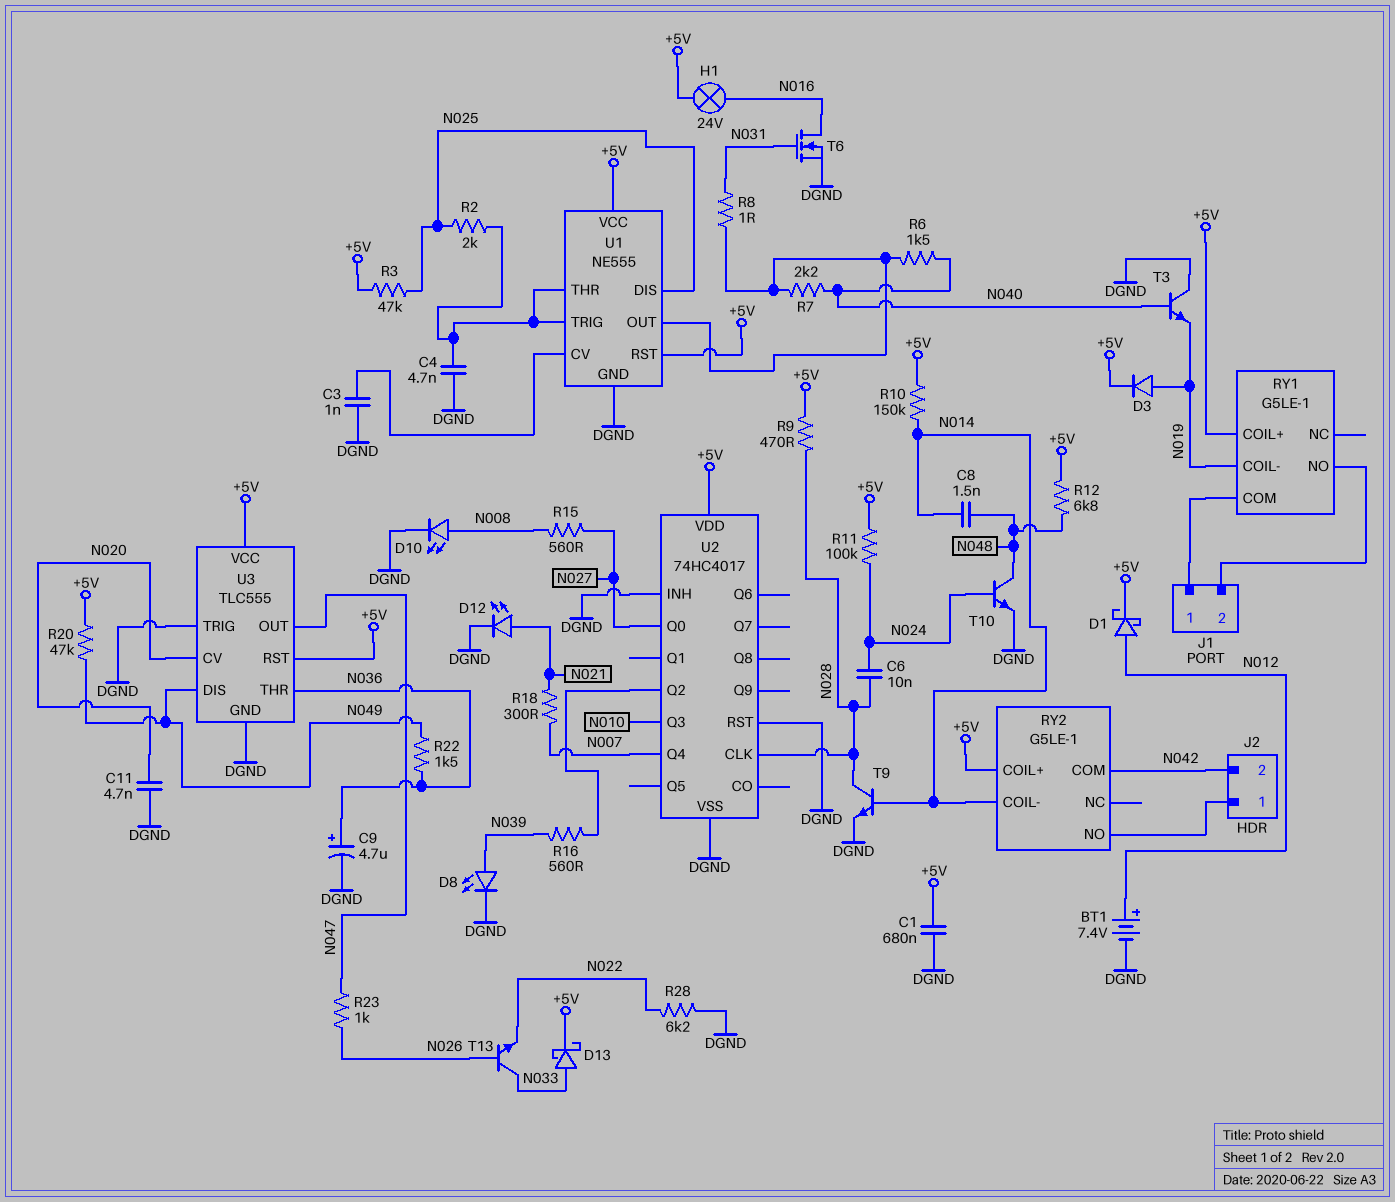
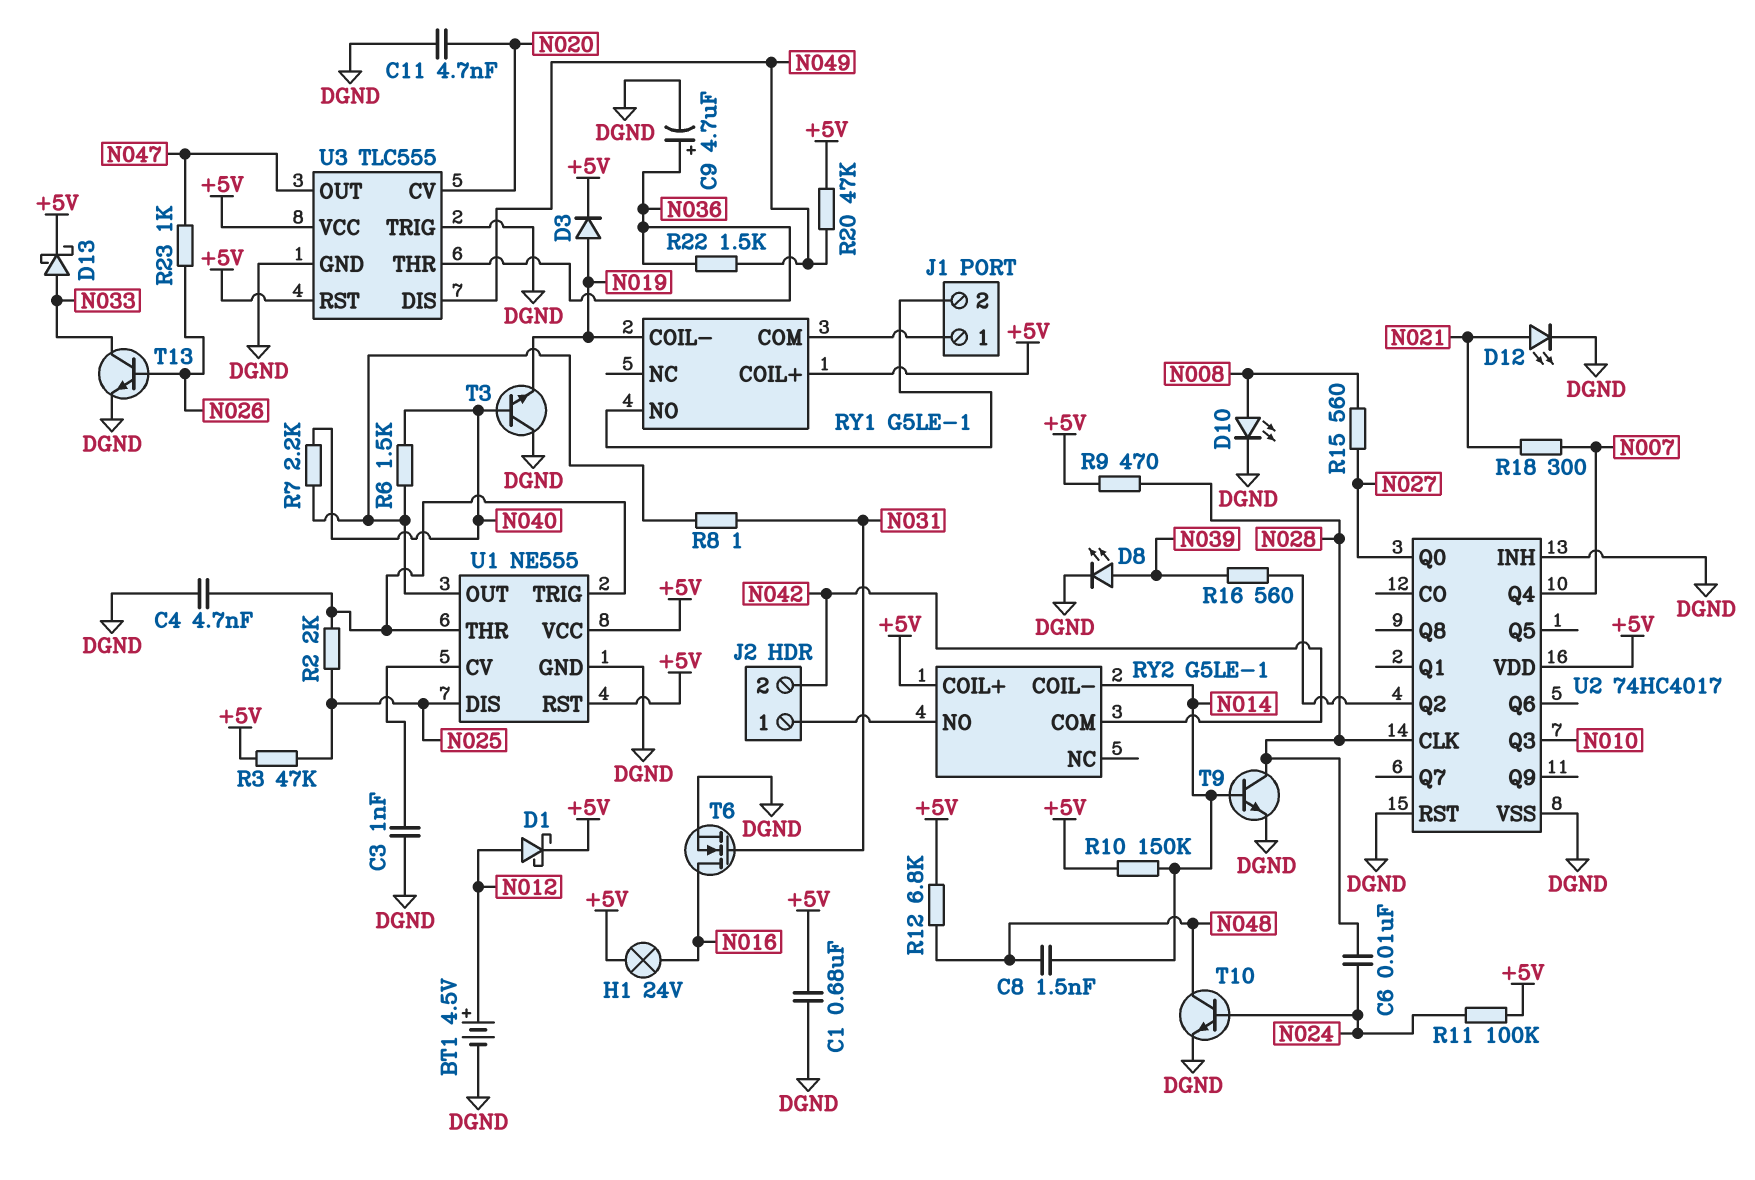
BT1: 7.4V (plus N012, minus DGND) -> 4.5V (plus N012, minus DGND)
R28: 6.2k (DGND, N022) -> none
T13: NPN (B N026, C N033, E N022) -> NPN (B N026, C N033, E DGND)

